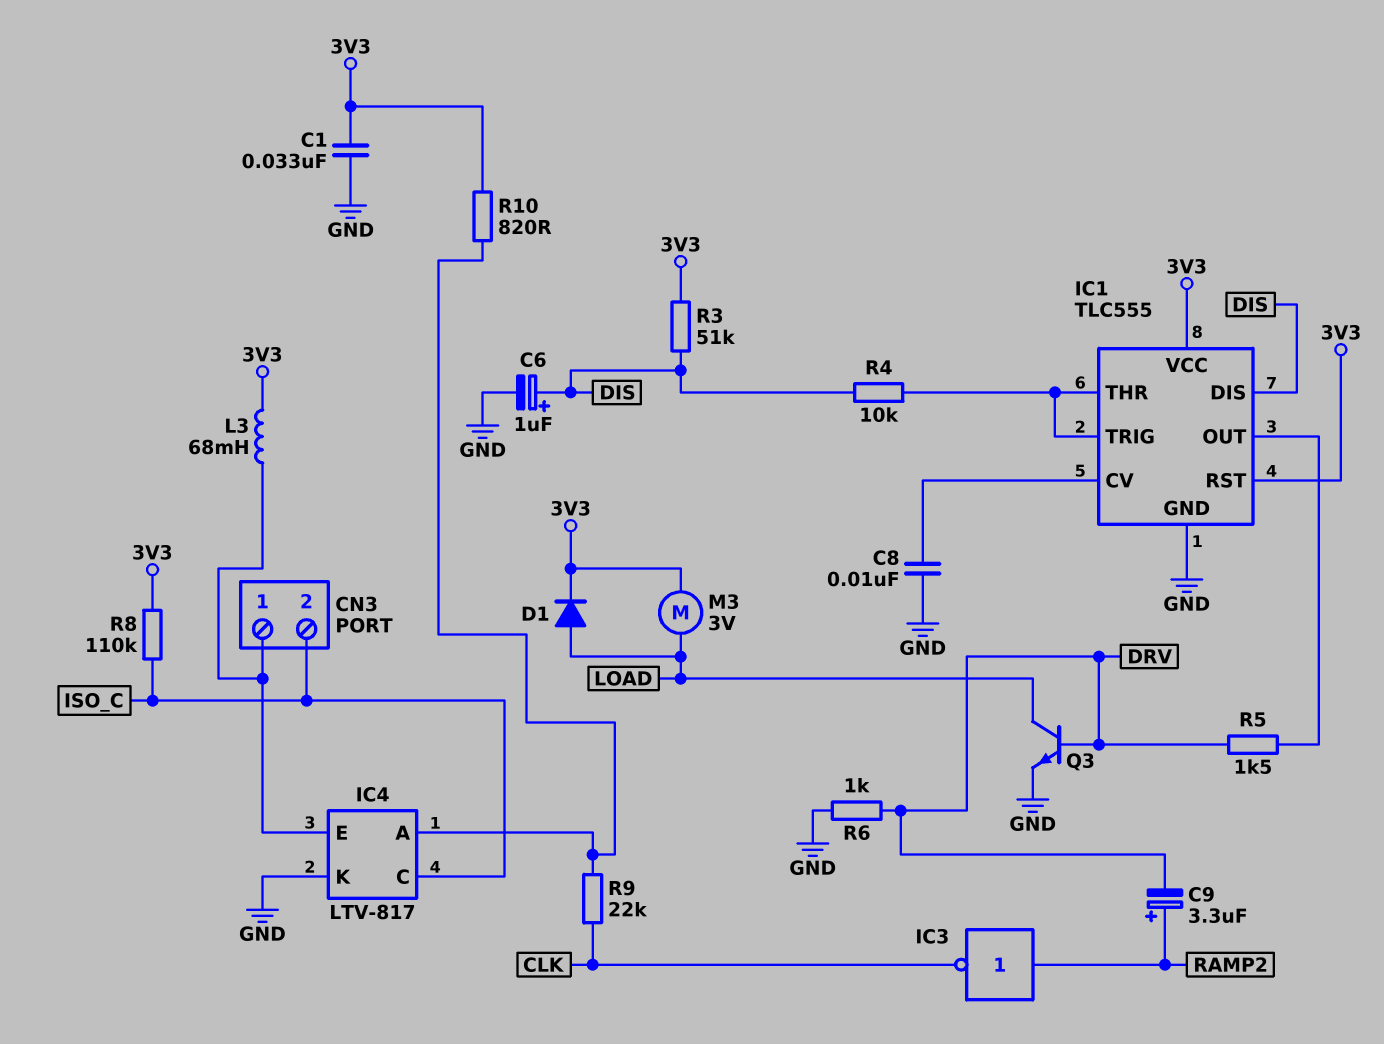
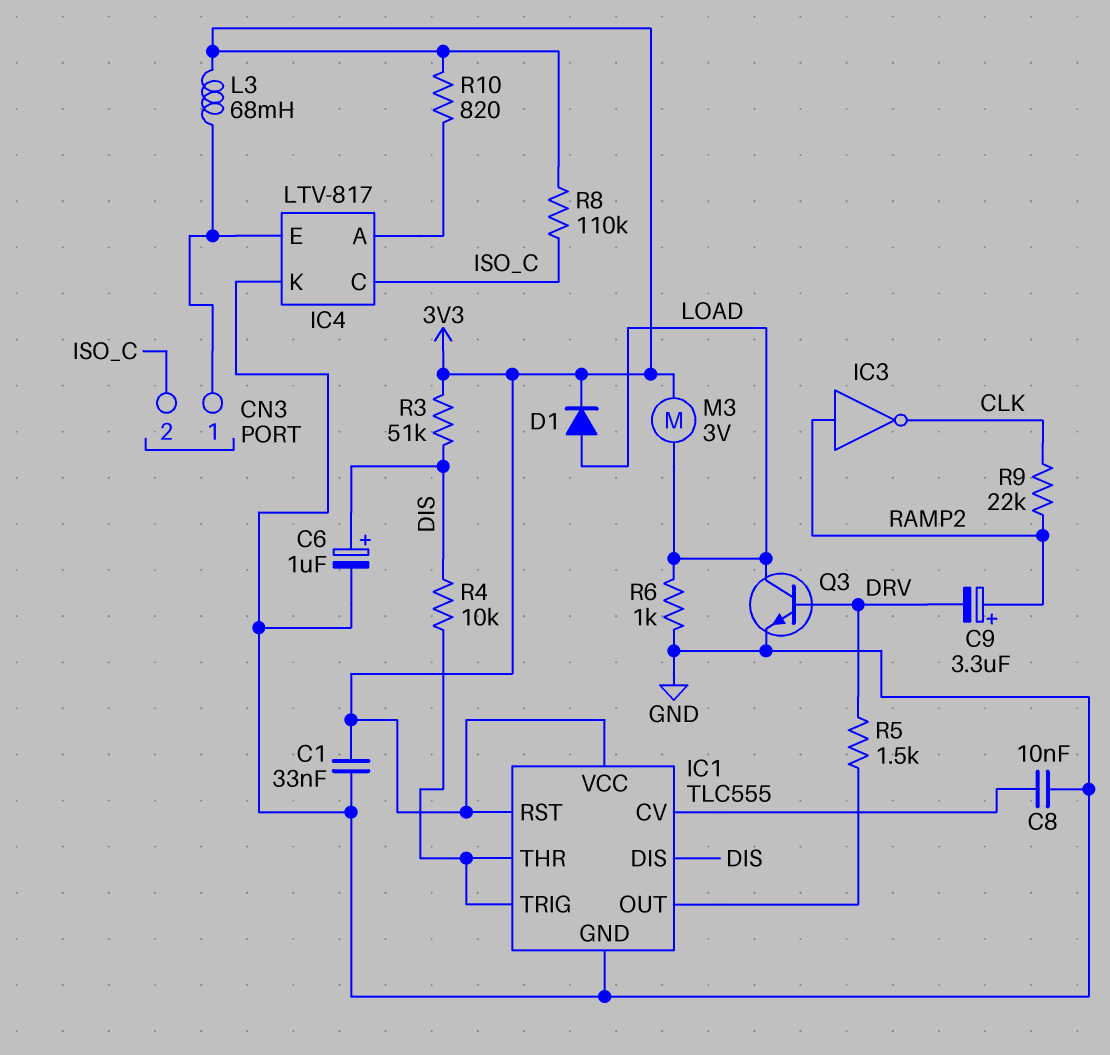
R6: 1k (DRV, GND) -> 1k (GND, LOAD)
R9: 22k (CLK, IC4/A) -> 22k (CLK, RAMP2)

